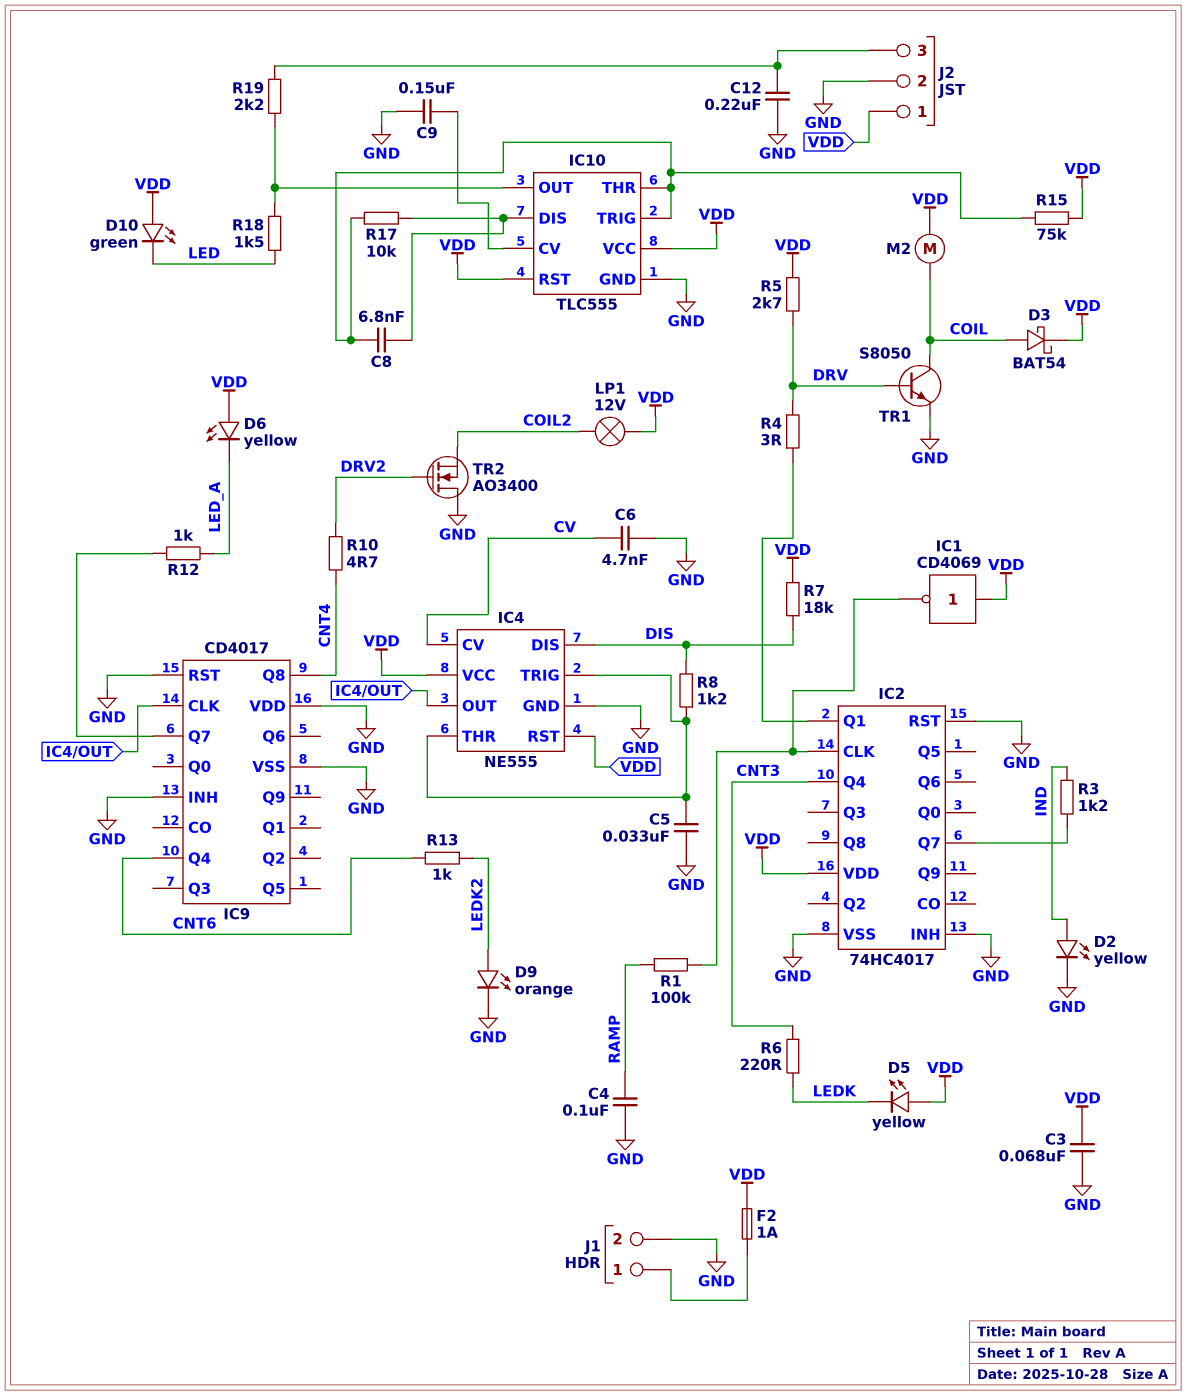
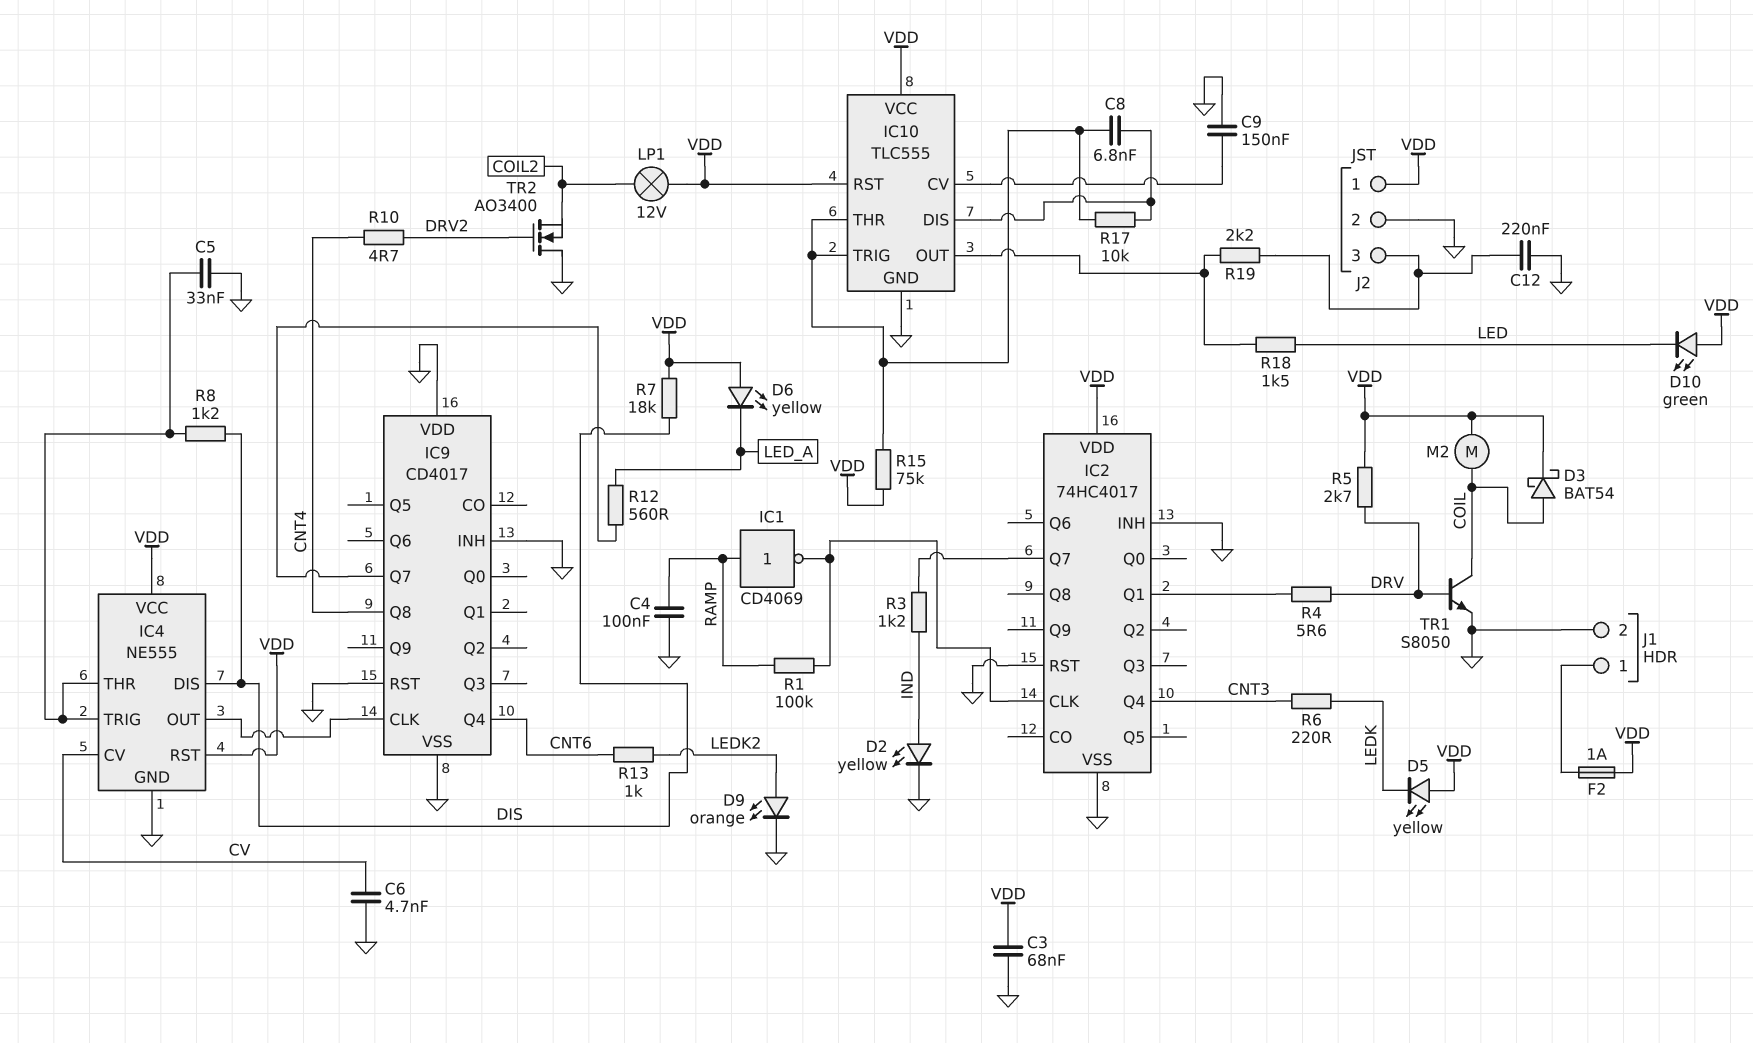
IC1: NOT CD4069 (in VDD, out IC2/CLK) -> NOT CD4069 (in RAMP, out IC2/CLK)
R4: 3 (DRV, IC2/Q1) -> 5.6 (DRV, IC2/Q1)
R12: 1k (IC9/Q7, LED_A) -> 560 (IC9/Q7, LED_A)

